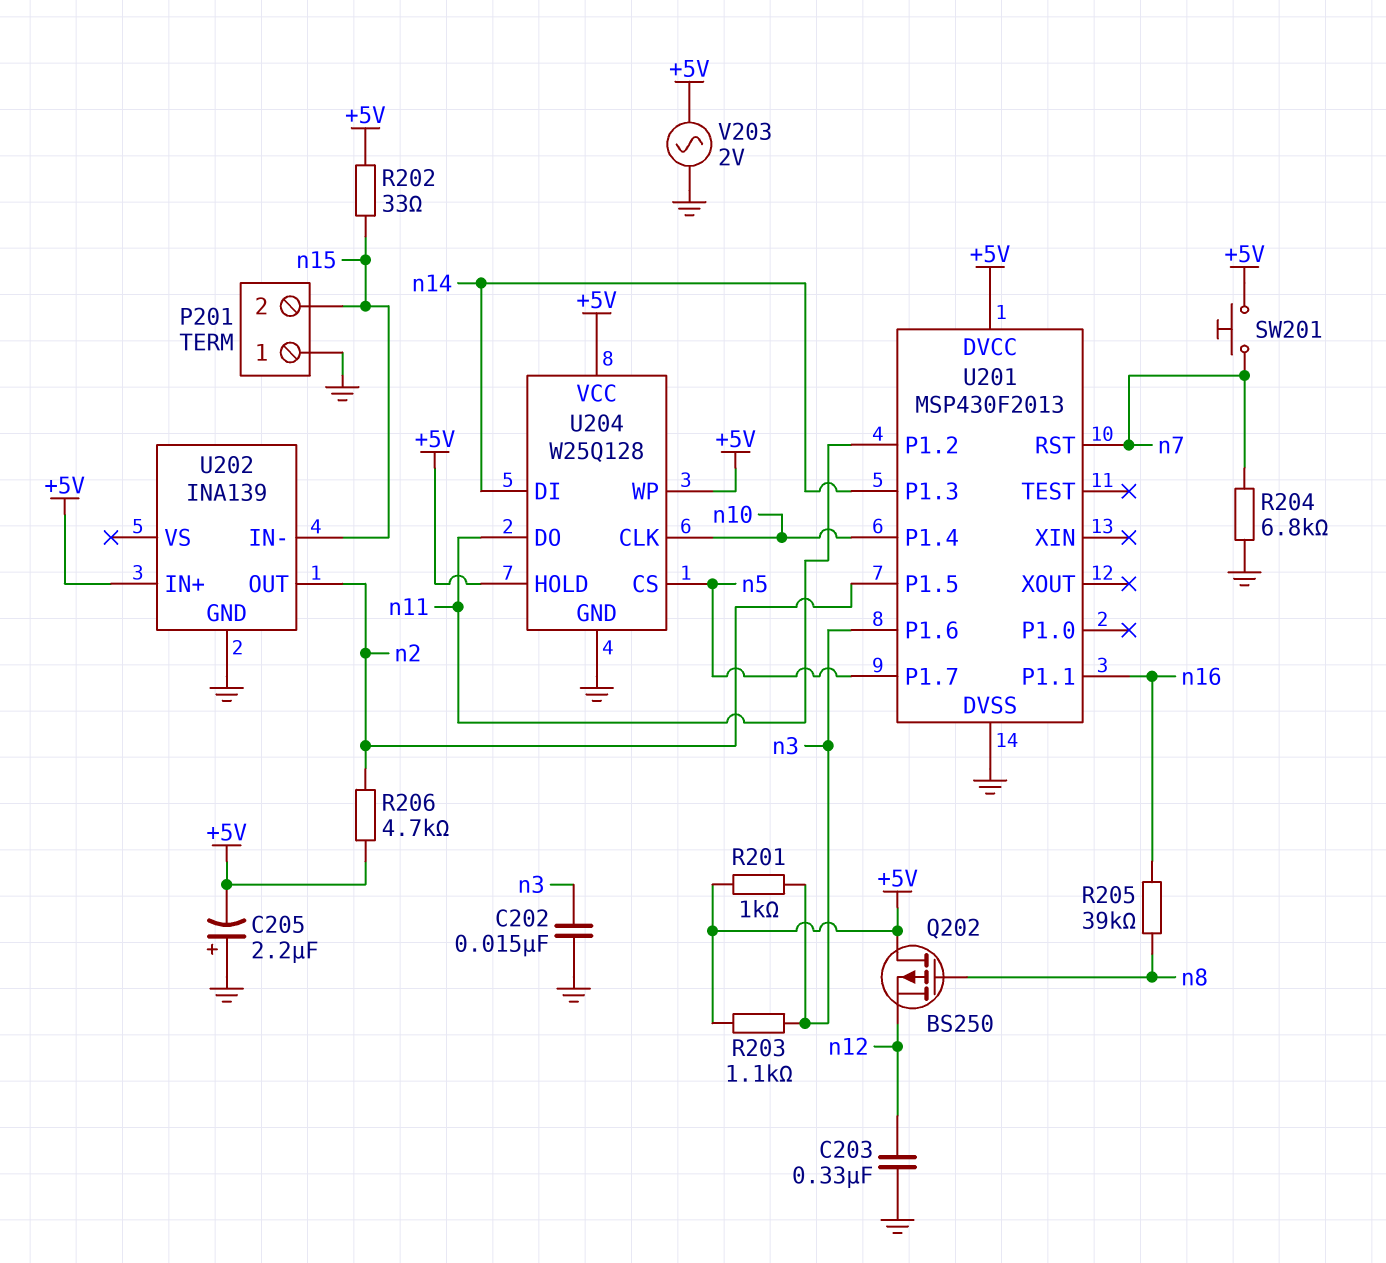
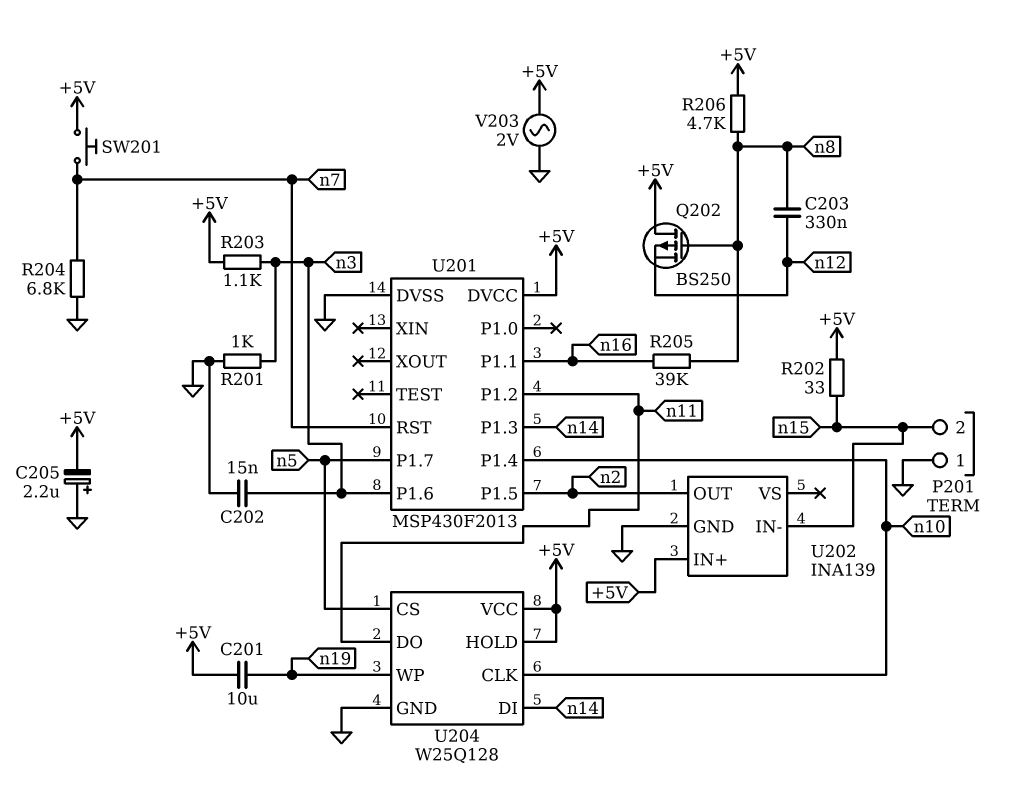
C201: none -> 10uF (+5V, n19)
C203: 330nF (GND, n12) -> 330nF (n8, n12)
R201: 1k (+5V, n3) -> 1k (GND, n3)
R206: 4.7k (+5V, n2) -> 4.7k (+5V, n8)
U204 pin WP: +5V -> n19

